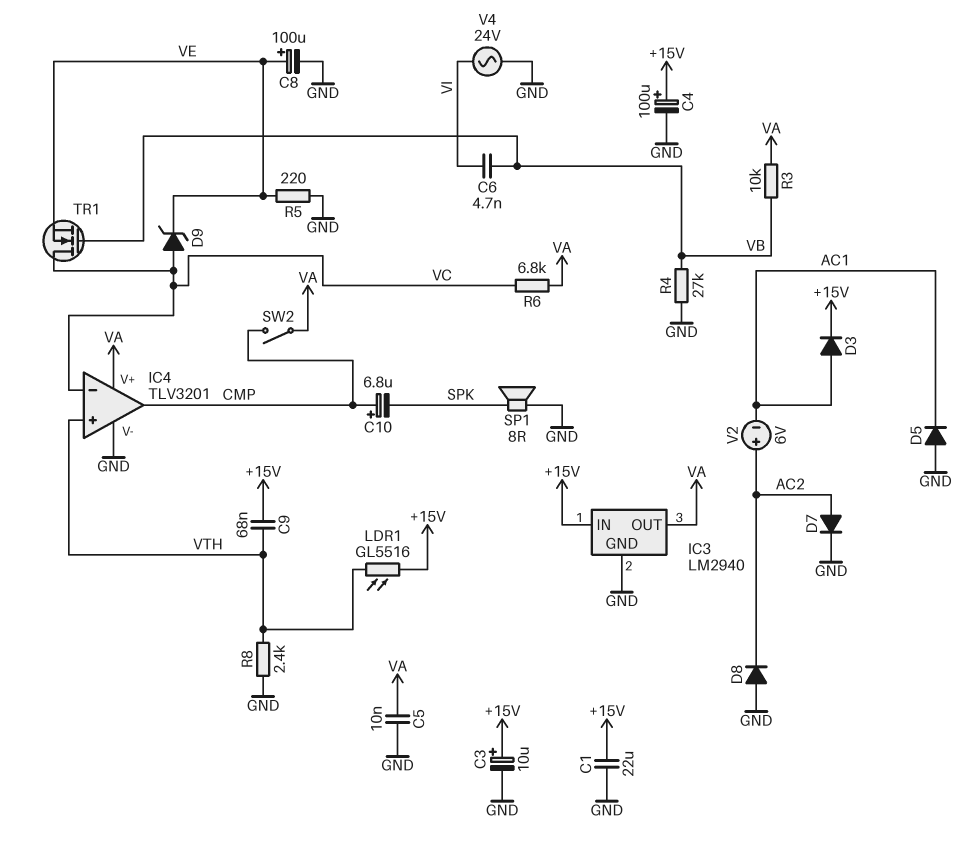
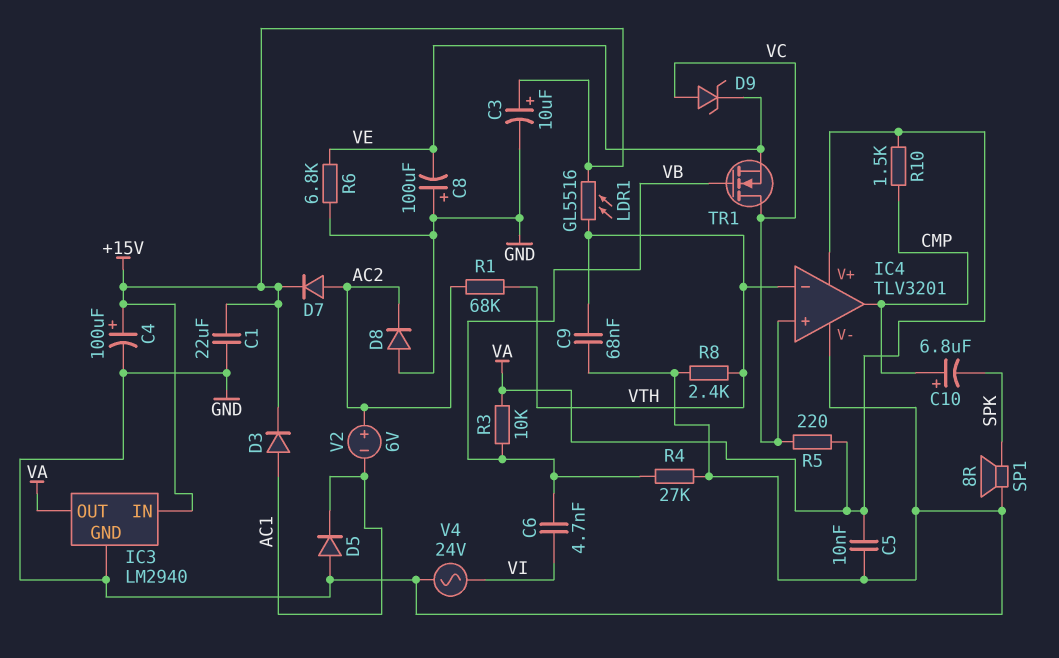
C8: 100uF (plus VE, minus GND) -> 100uF (plus GND, minus VE)
C9: 68nF (+15V, VTH) -> 68nF (GND, VTH)
D7: diode (A AC2, K GND) -> diode (A AC2, K +15V)
IC4 pin in+: VTH -> VC
IC4 pin in-: VC -> VTH
R1: none -> 68k (AC2, VTH)
R5: 220 (GND, VE) -> 220 (VA, VC)
R6: 6.8k (VA, VC) -> 6.8k (GND, VE)
R10: none -> 1.5k (CMP, VA)
SW2: switch (CMP, VA) -> none

